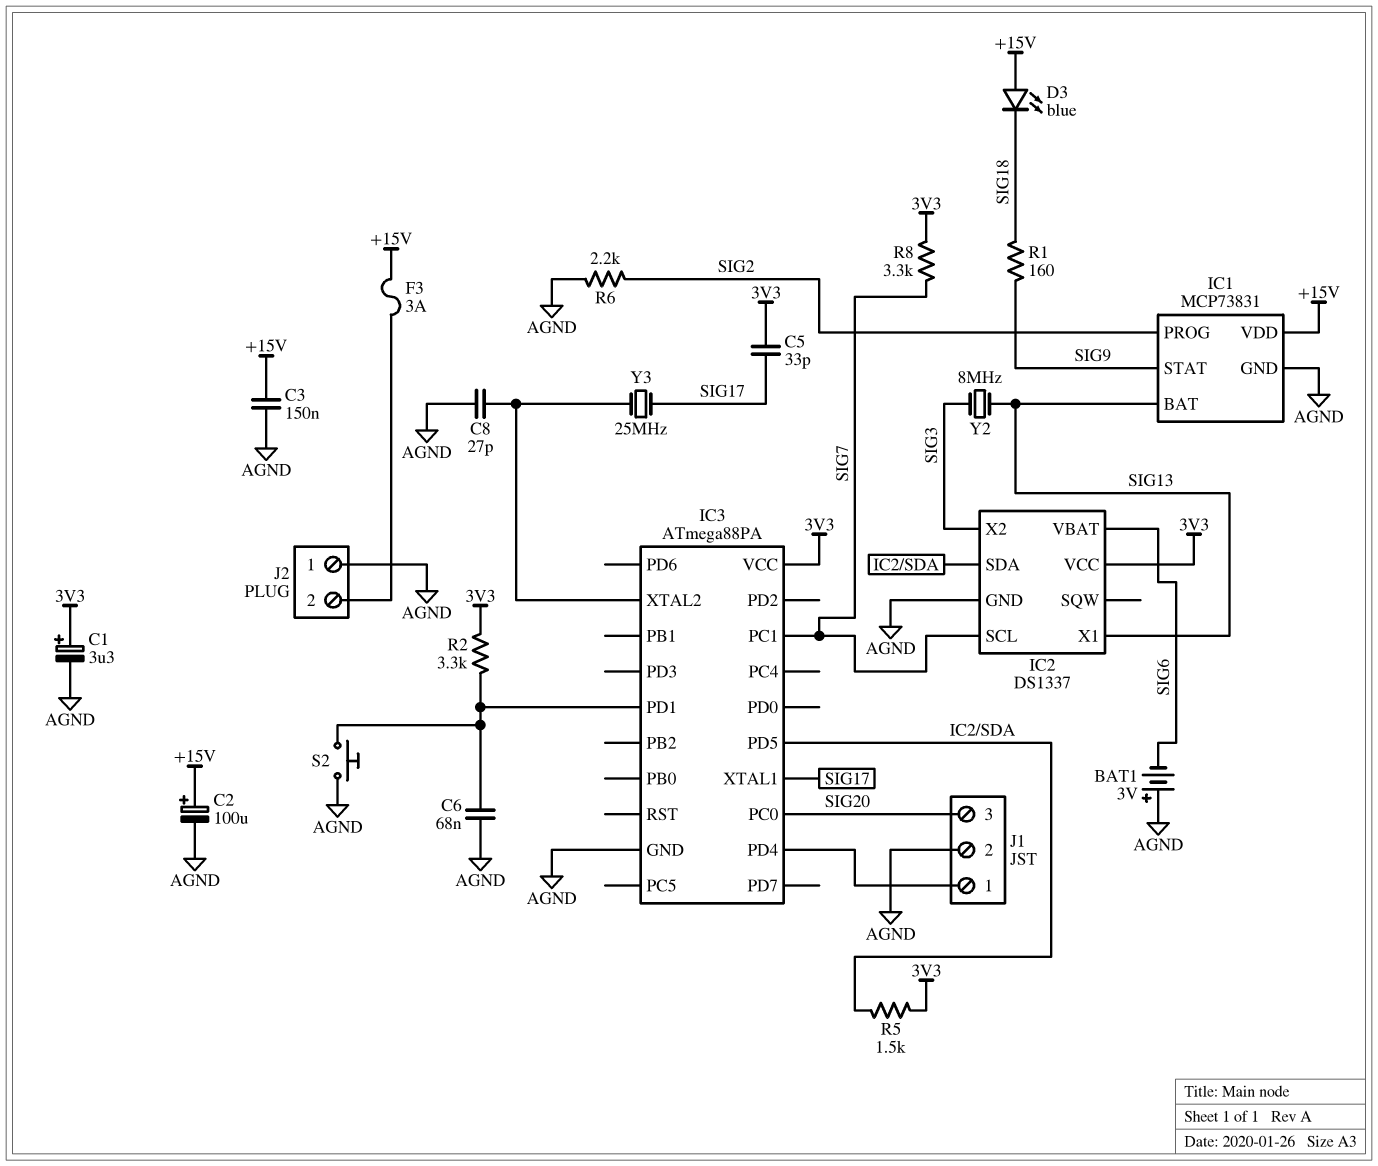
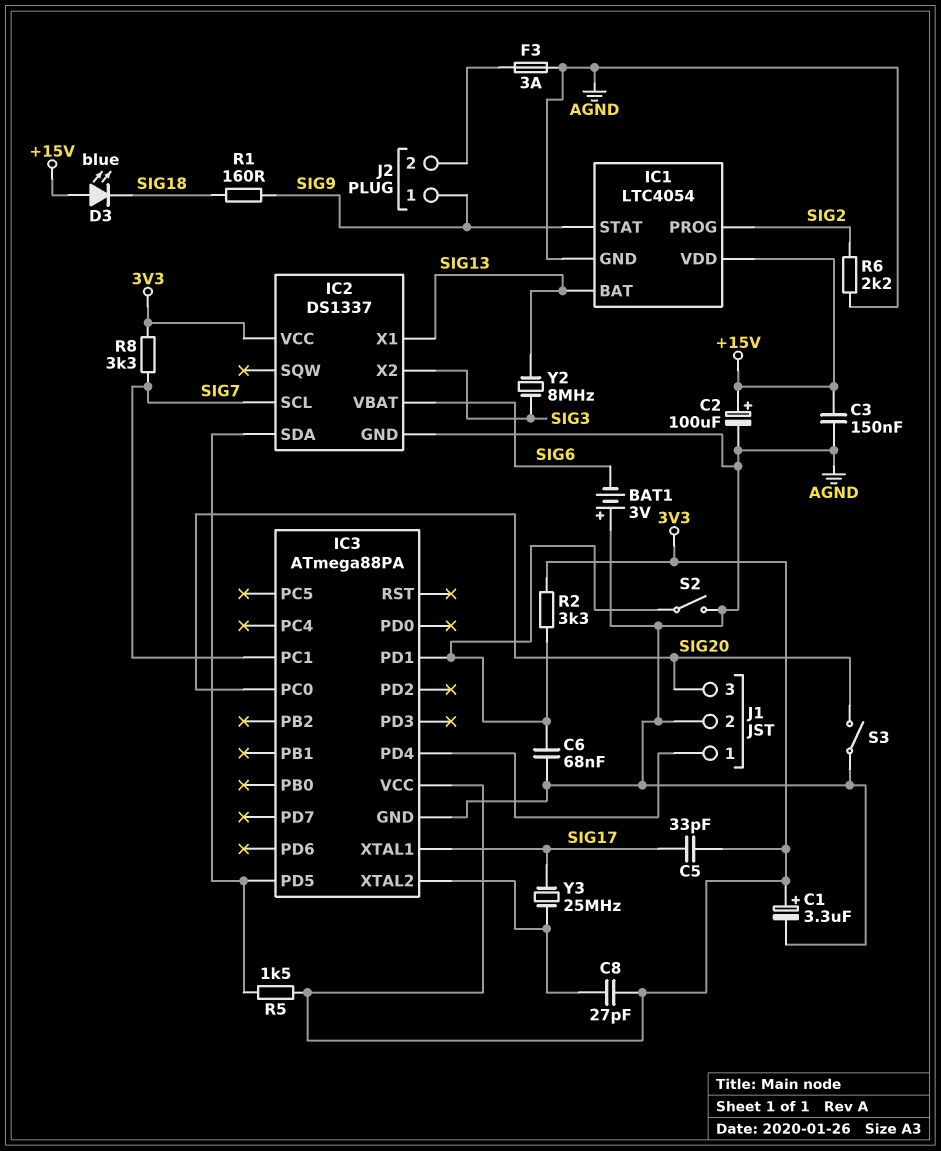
C8: 27pF (AGND, IC3/XTAL2) -> 27pF (3V3, IC3/XTAL2)
F3: 3A (+15V, J2/2) -> 3A (AGND, J2/2)
IC1: MCP73831 -> LTC4054
J2 pin 1: AGND -> SIG9
S2: button (AGND, IC3/PD1) -> switch (AGND, IC3/PD1)
S3: none -> switch (AGND, SIG20)

